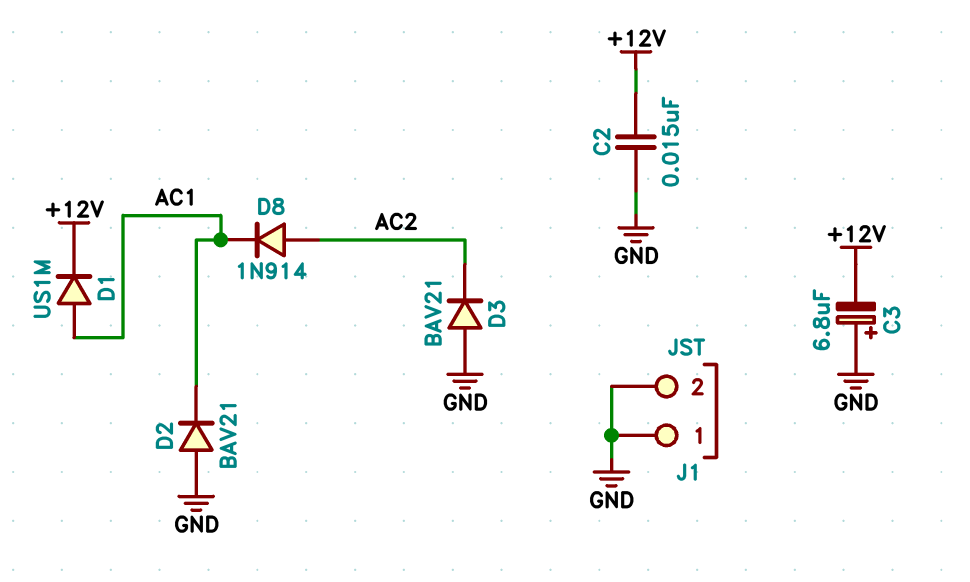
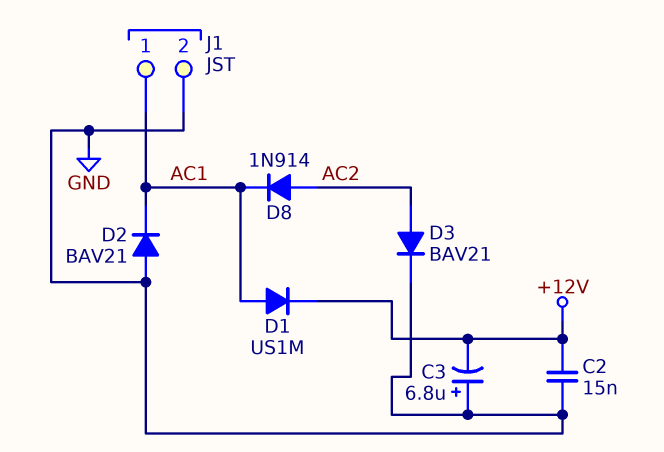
D3: diode BAV21 (A GND, K AC2) -> diode BAV21 (A AC2, K GND)
J1 pin 1: GND -> AC1

